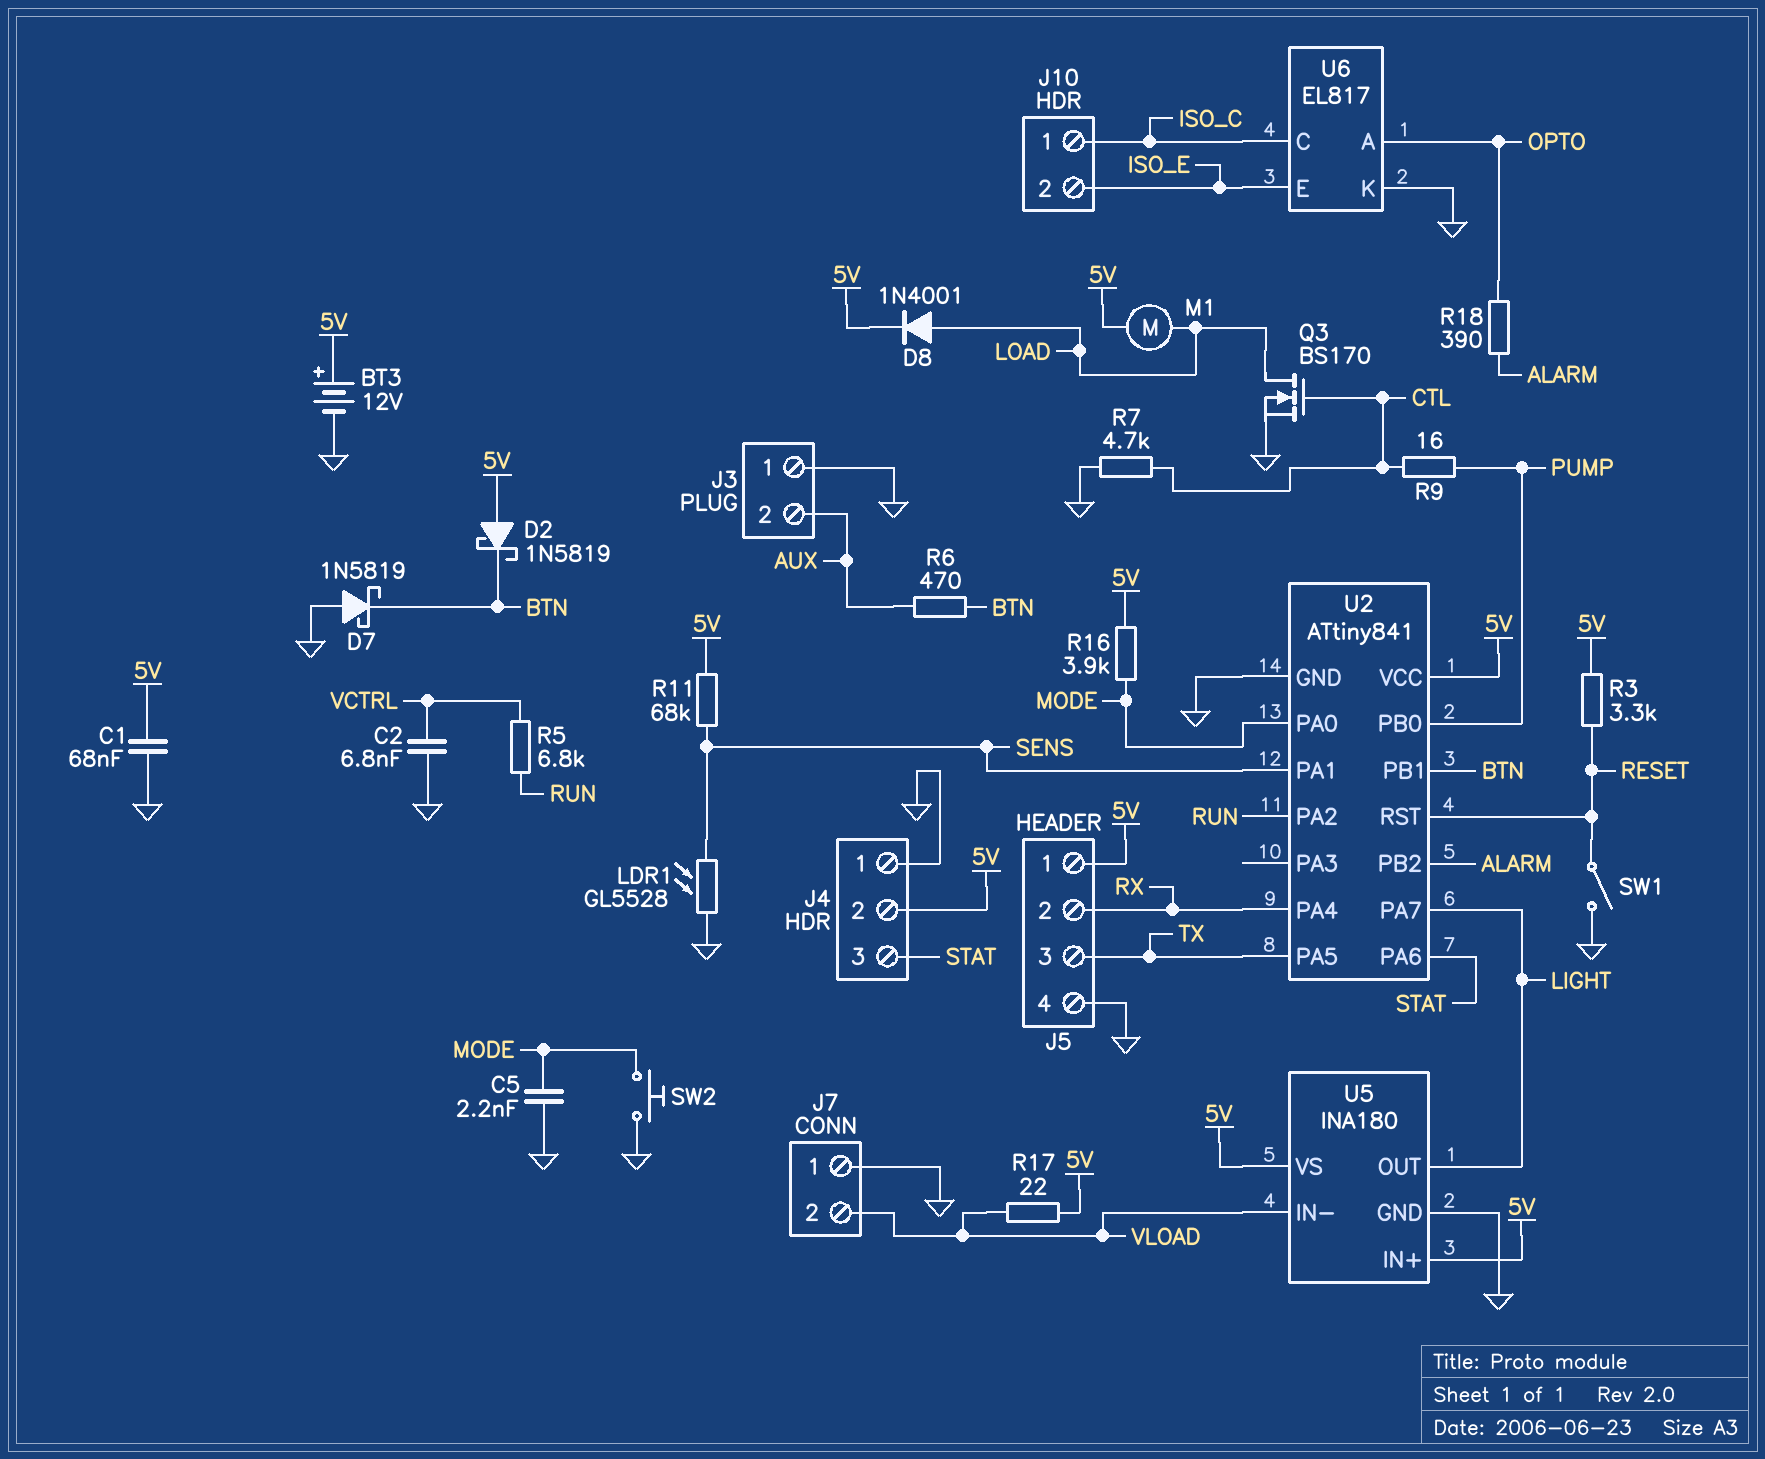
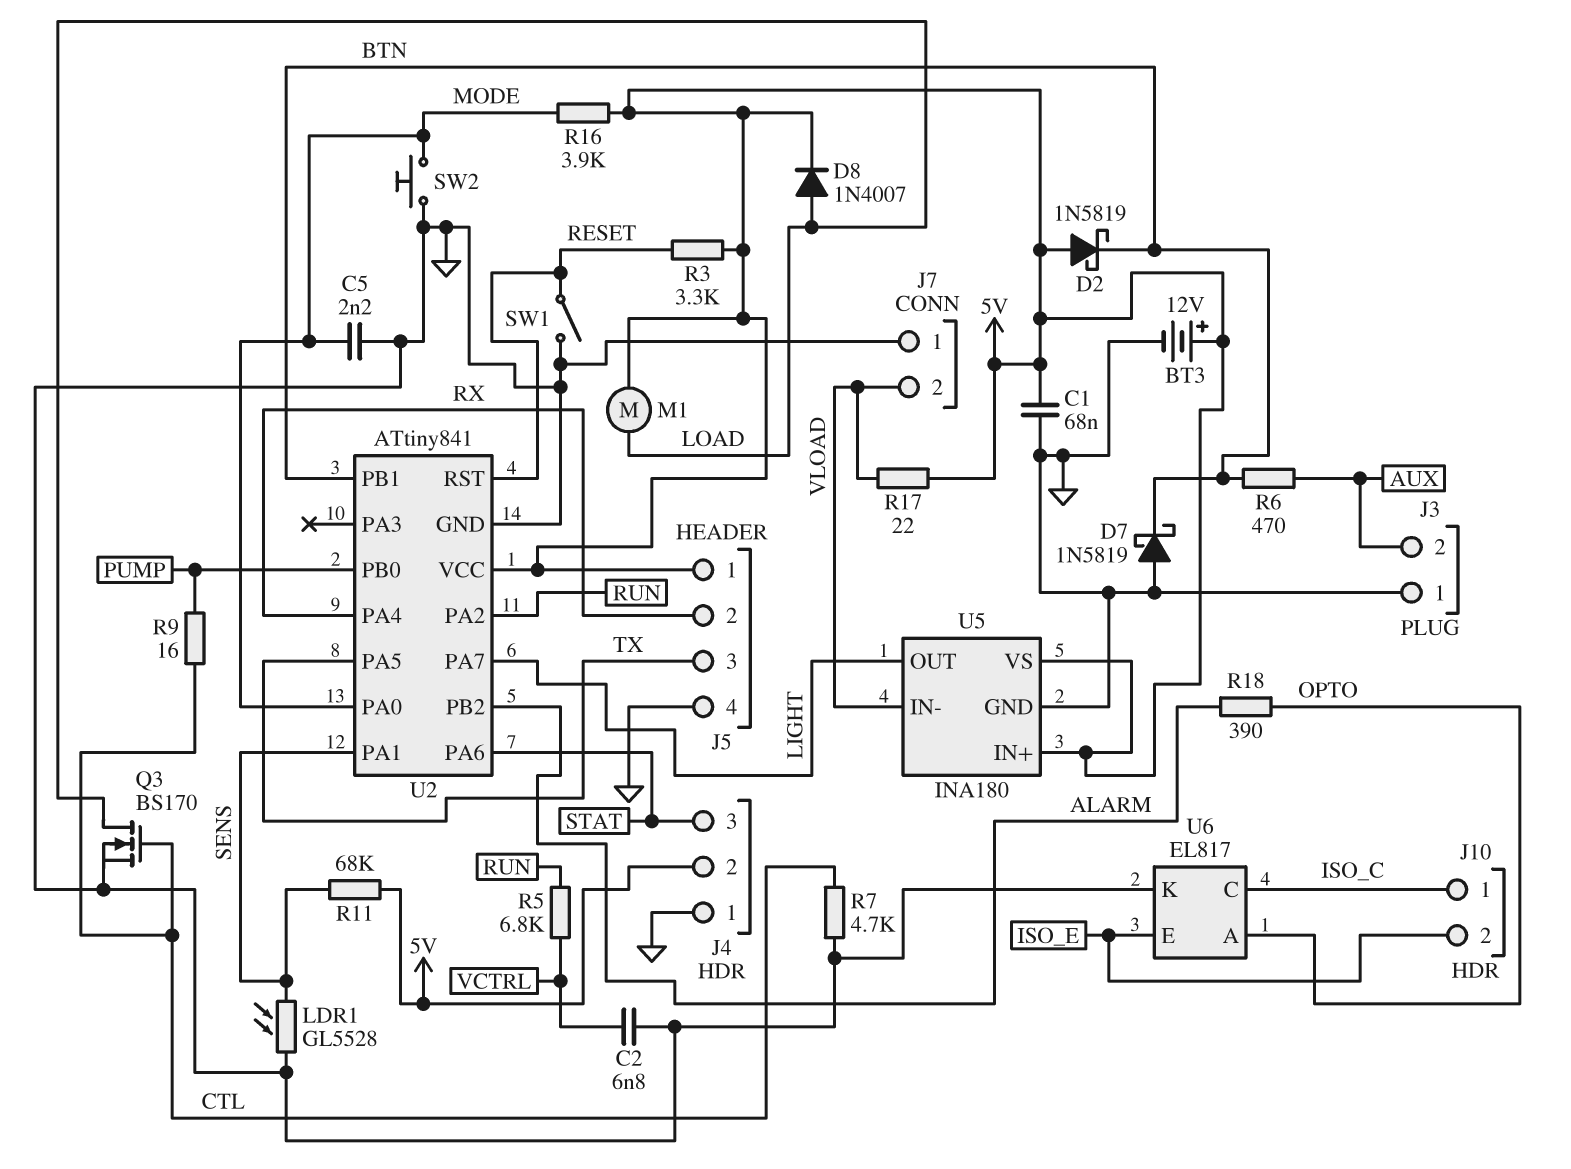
D8: diode 1N4001 (A LOAD, K 5V) -> diode 1N4007 (A LOAD, K 5V)

